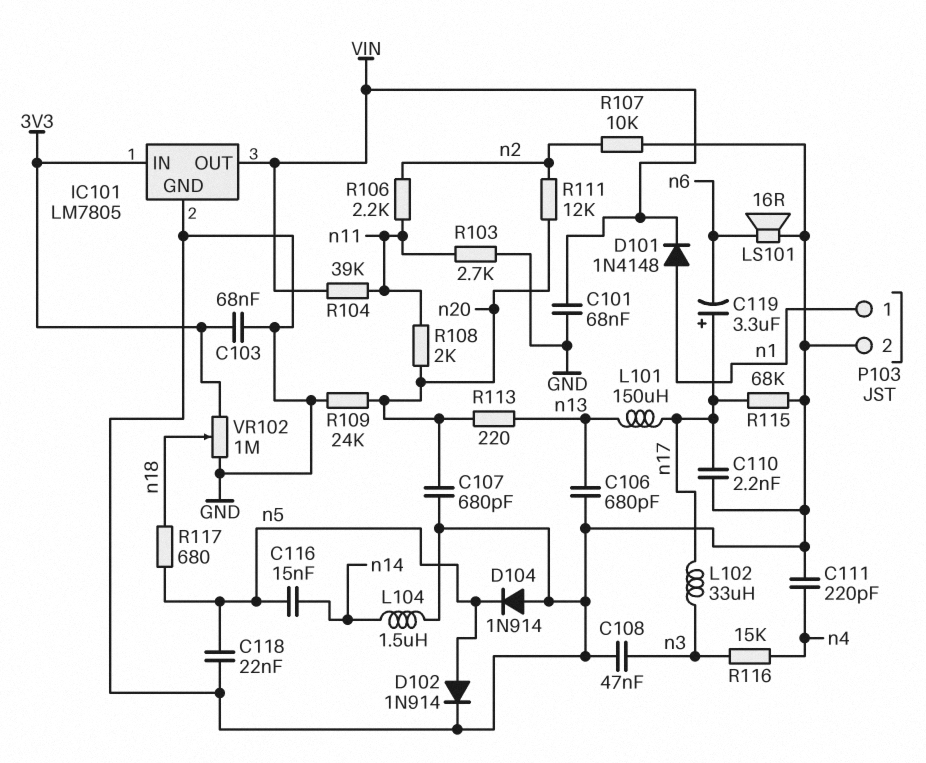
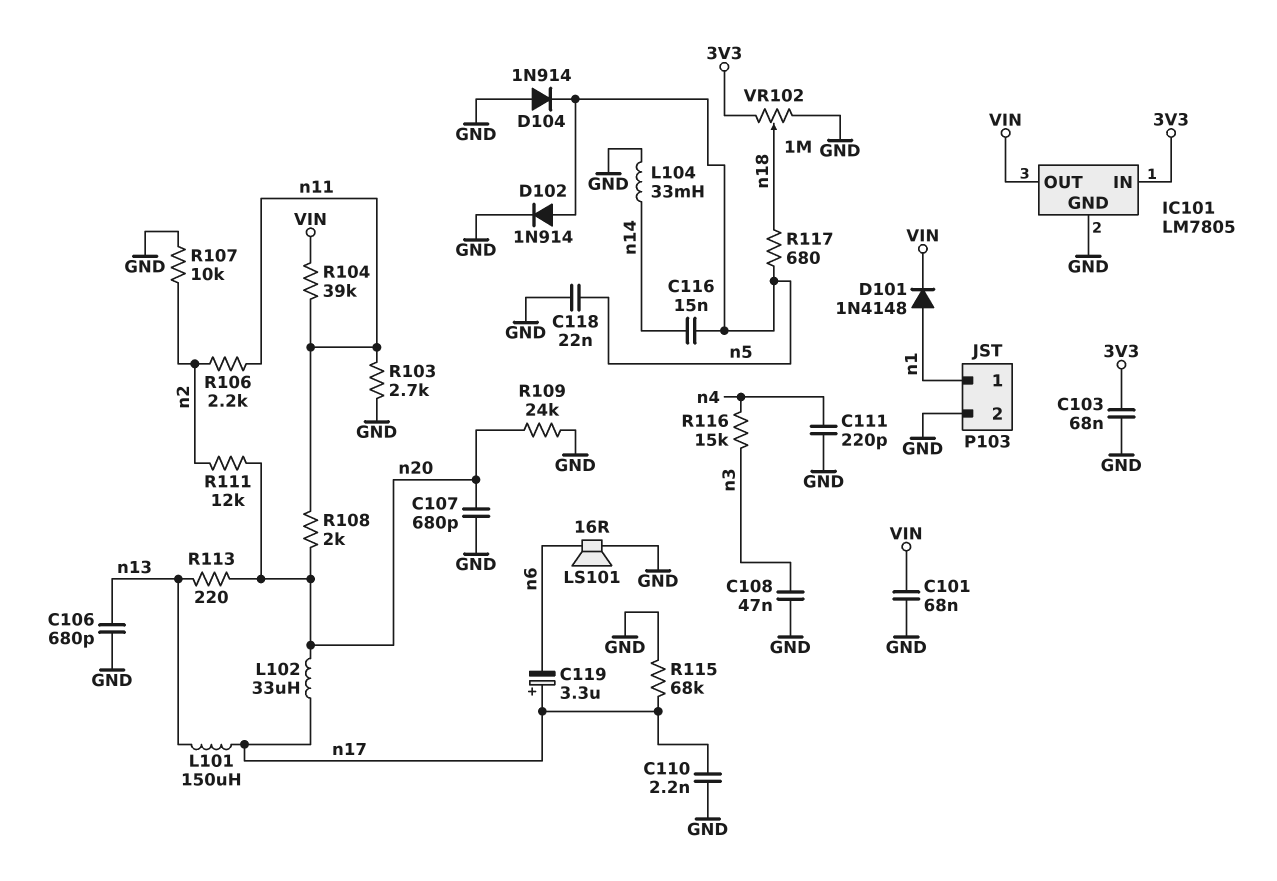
L102: 33uH (n3, n17) -> 33uH (n17, n20)
L104: 1.5uH (GND, n14) -> 33mH (GND, n14)

